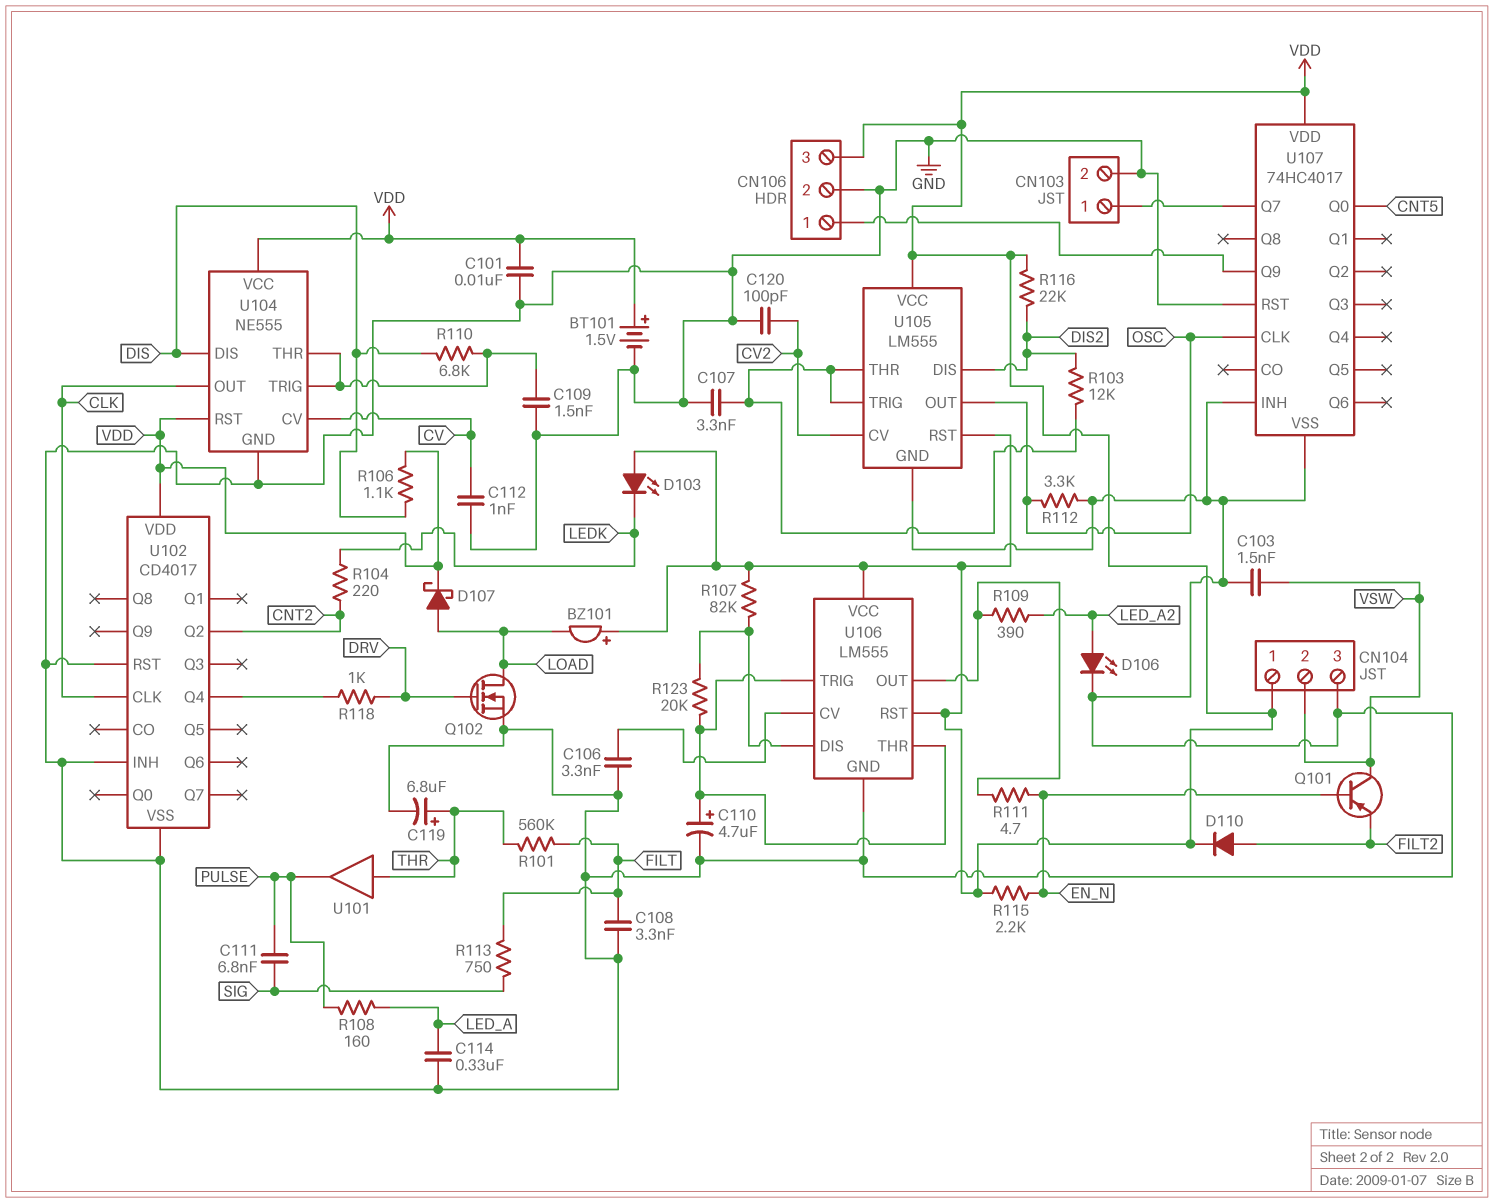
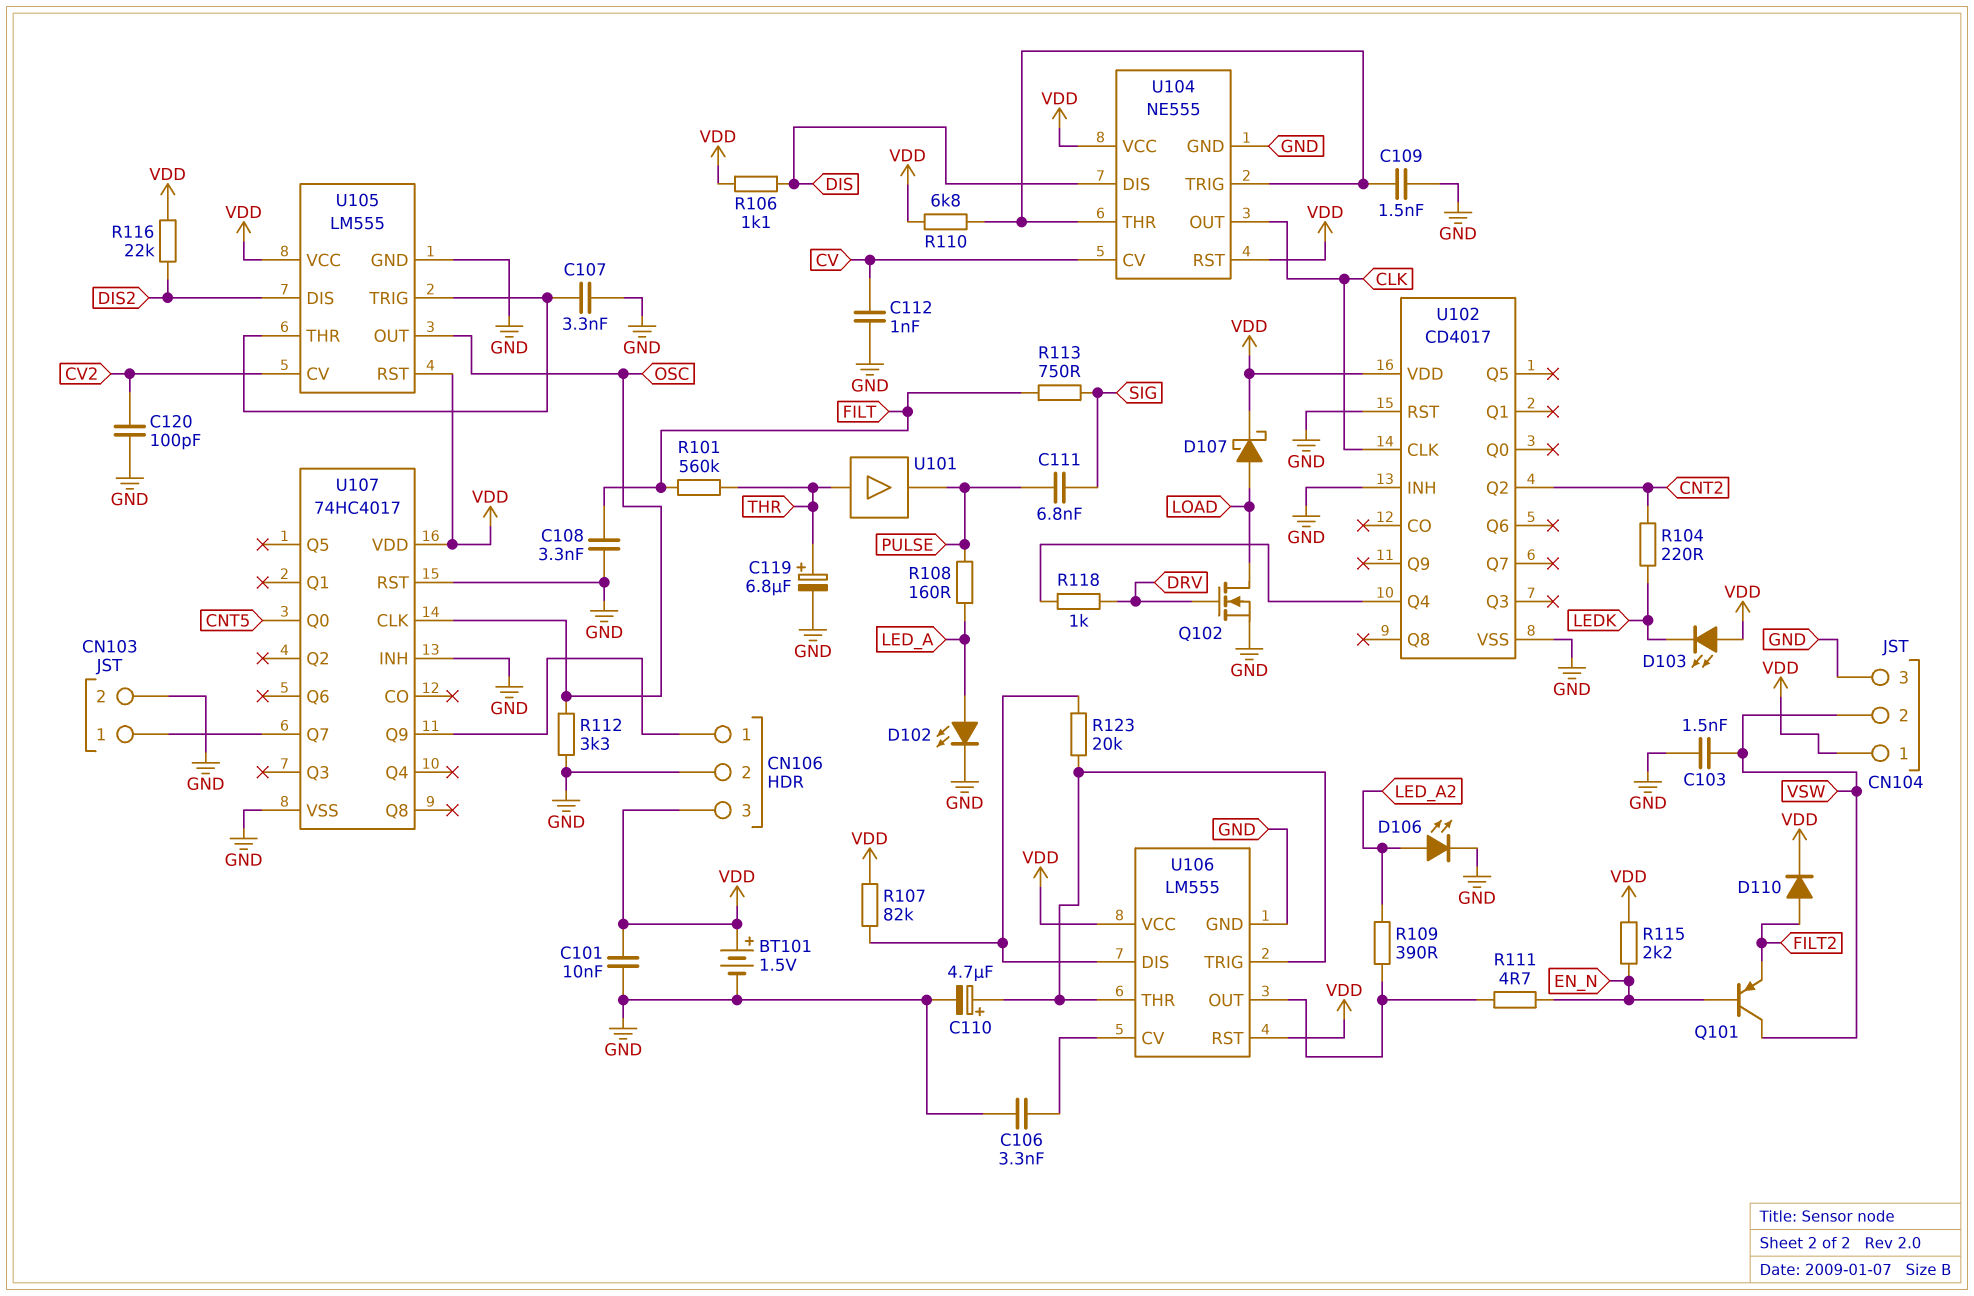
BZ101: buzzer (plus VDD, minus LOAD) -> none
C114: 330nF (GND, LED_A) -> none
D102: none -> LED (A LED_A, K GND)
R103: 12k (DIS2, U105/THR) -> none
R110: 6.8k (DIS, U104/THR) -> 6.8k (U104/THR, VDD)

